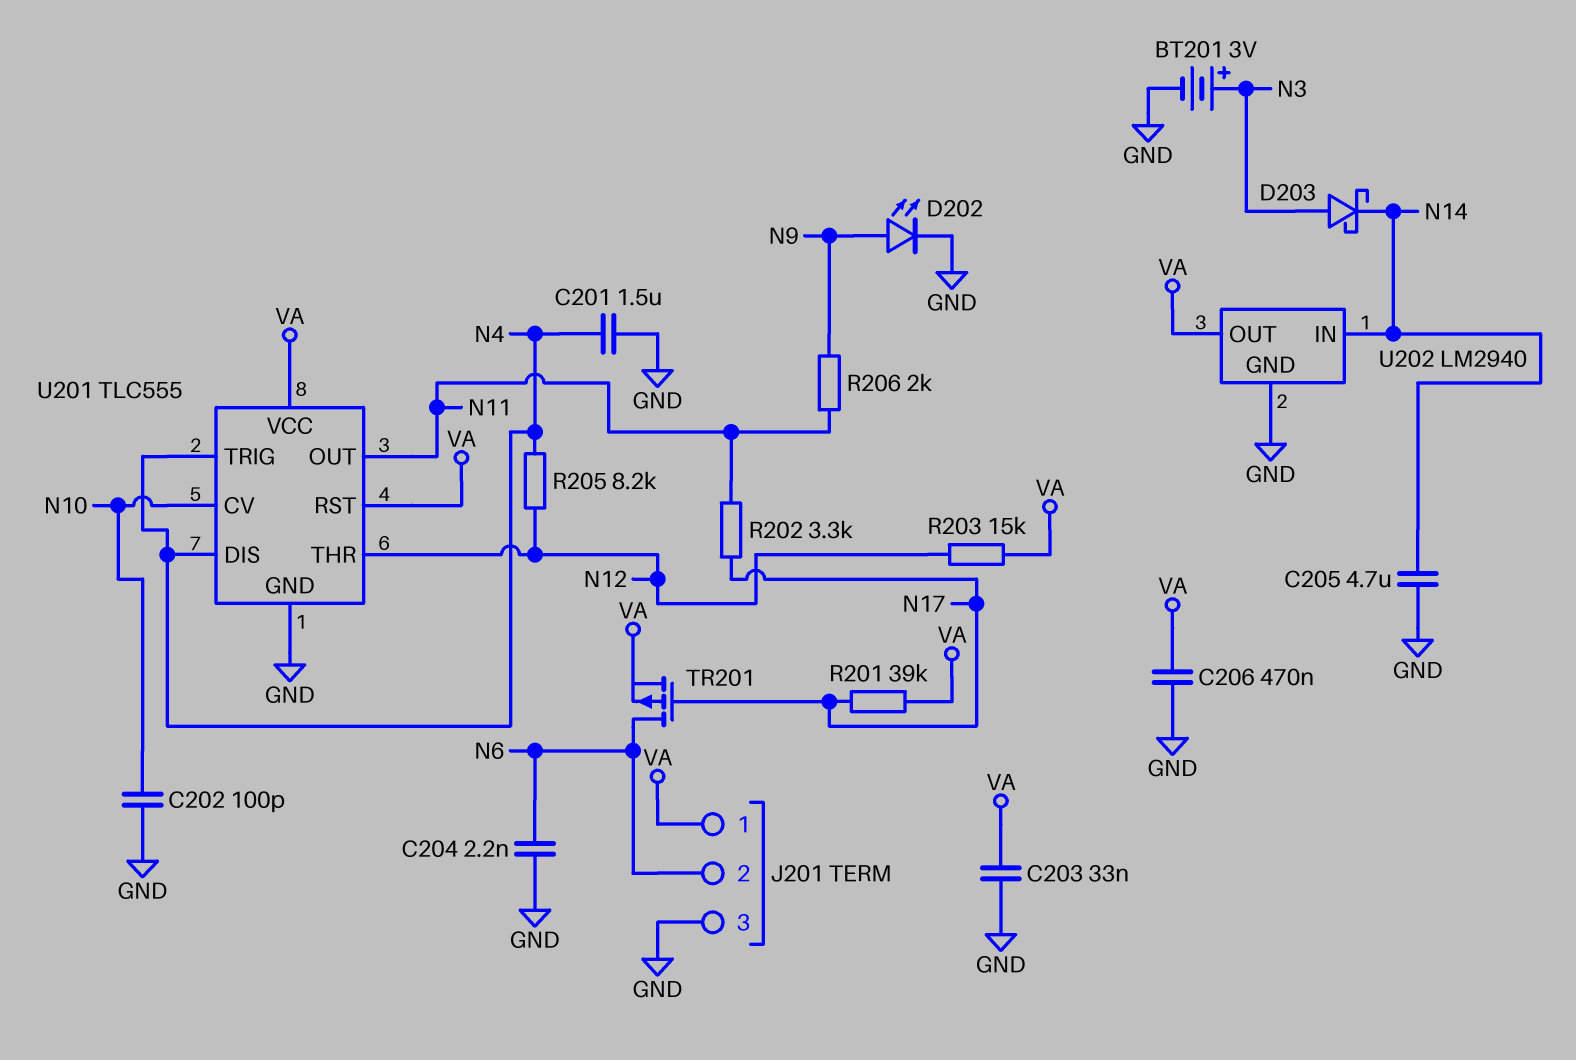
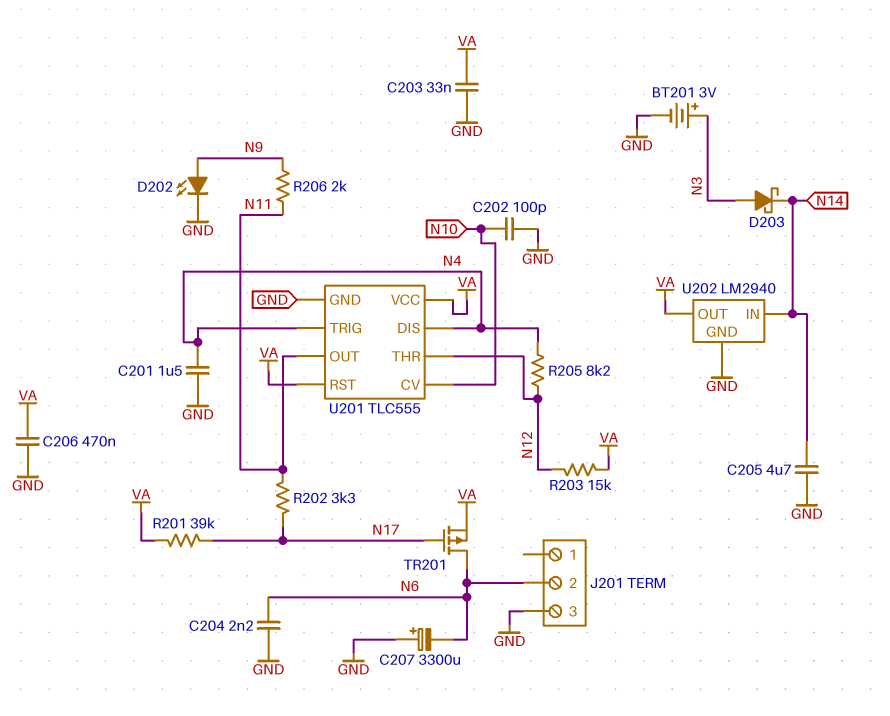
C207: none -> 3300uF (plus GND, minus N6)
J201 pin 1: VA -> none

